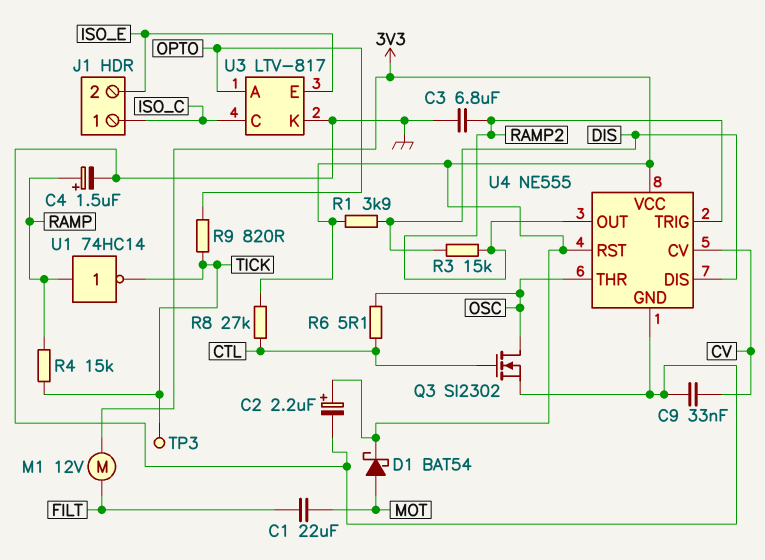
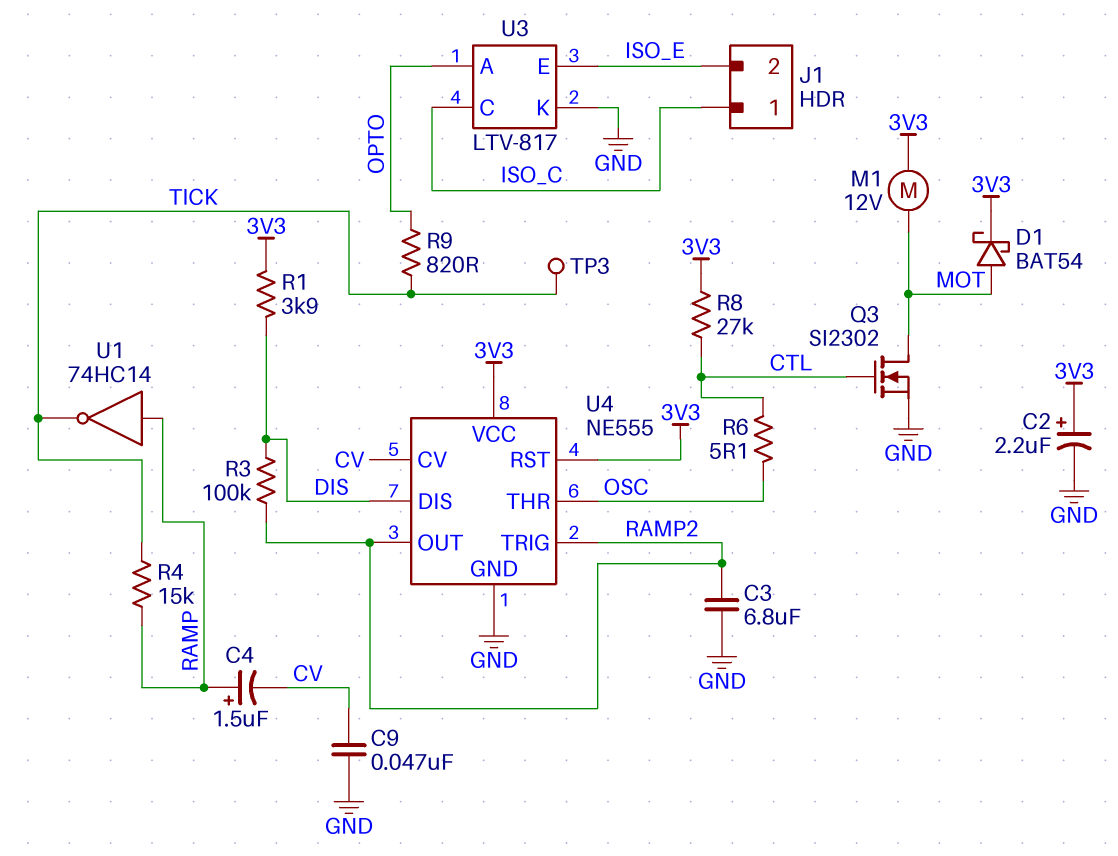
C1: 22uF (FILT, MOT) -> none
C4: 1.5uF (plus RAMP, minus GND) -> 1.5uF (plus RAMP, minus CV)
C9: 33nF (CV, GND) -> 47nF (CV, GND)
M1: motor 12V (3V3, FILT) -> motor 12V (3V3, MOT)
Q3: NMOS SI2302 (G CTL, D OSC, S GND) -> NMOS SI2302 (G CTL, D MOT, S GND)
R3: 15k (DIS, RAMP2) -> 100k (DIS, RAMP2)

